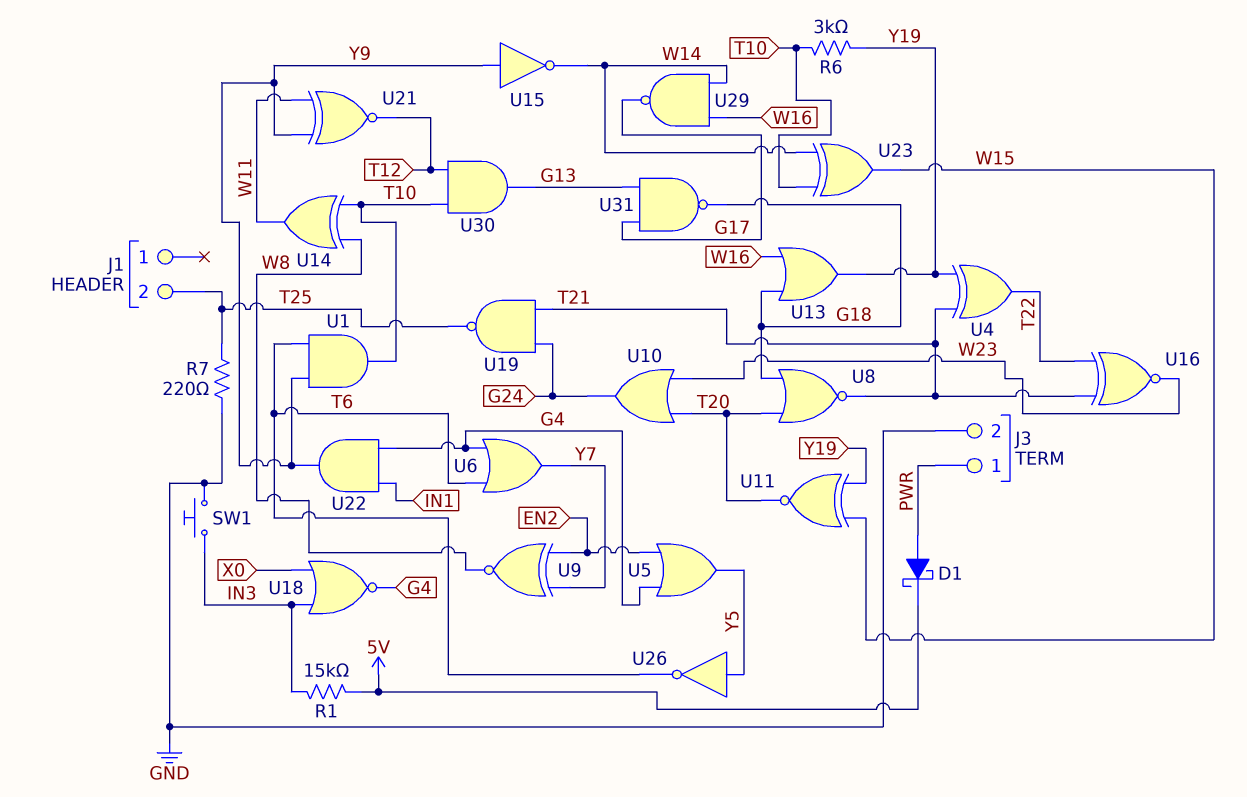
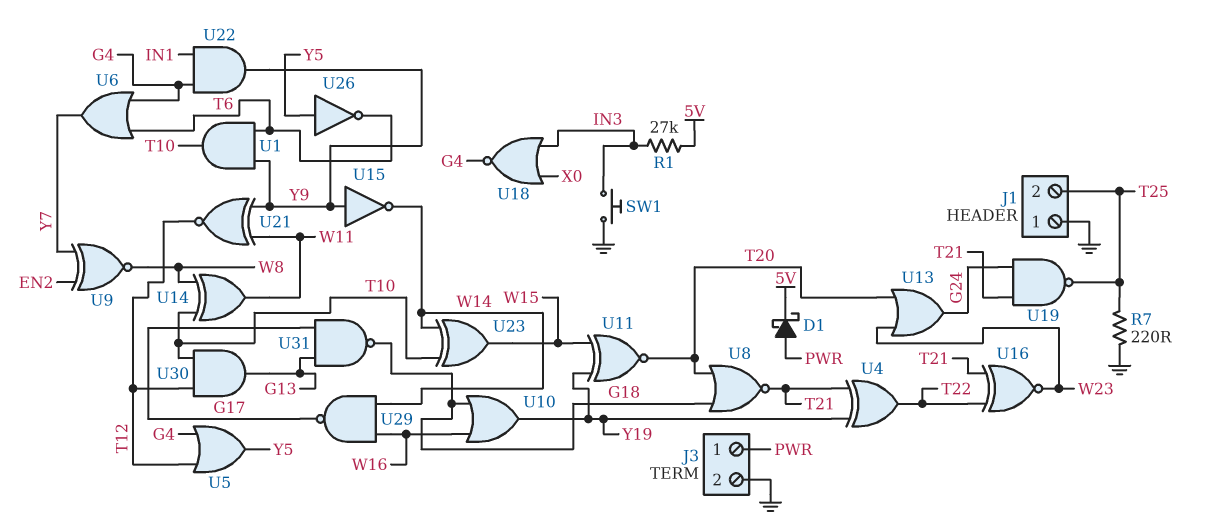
J1 pin 1: none -> GND
R1: 15k (5V, IN3) -> 27k (5V, IN3)
R6: 3k (T10, Y19) -> none
U5: OR (in EN2, in G4, out Y5) -> OR (in G4, in T12, out Y5)
U10: OR (in T20, in W23, out G24) -> OR (in G18, in W16, out Y19)
U13: OR (in G18, in W16, out Y19) -> OR (in T20, in W23, out G24)

